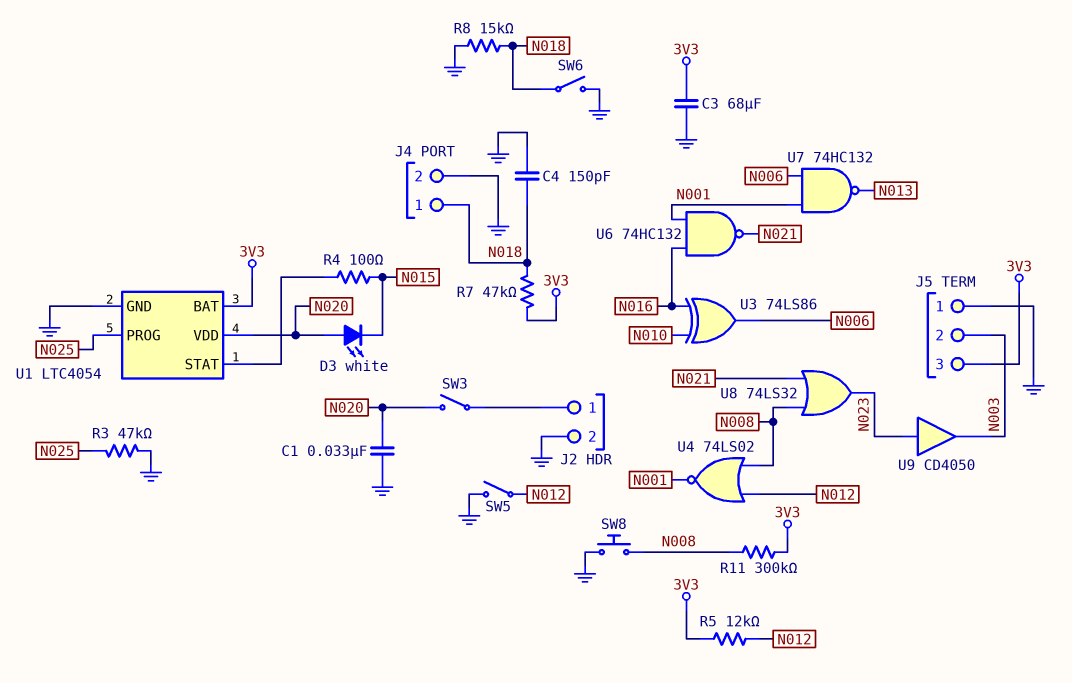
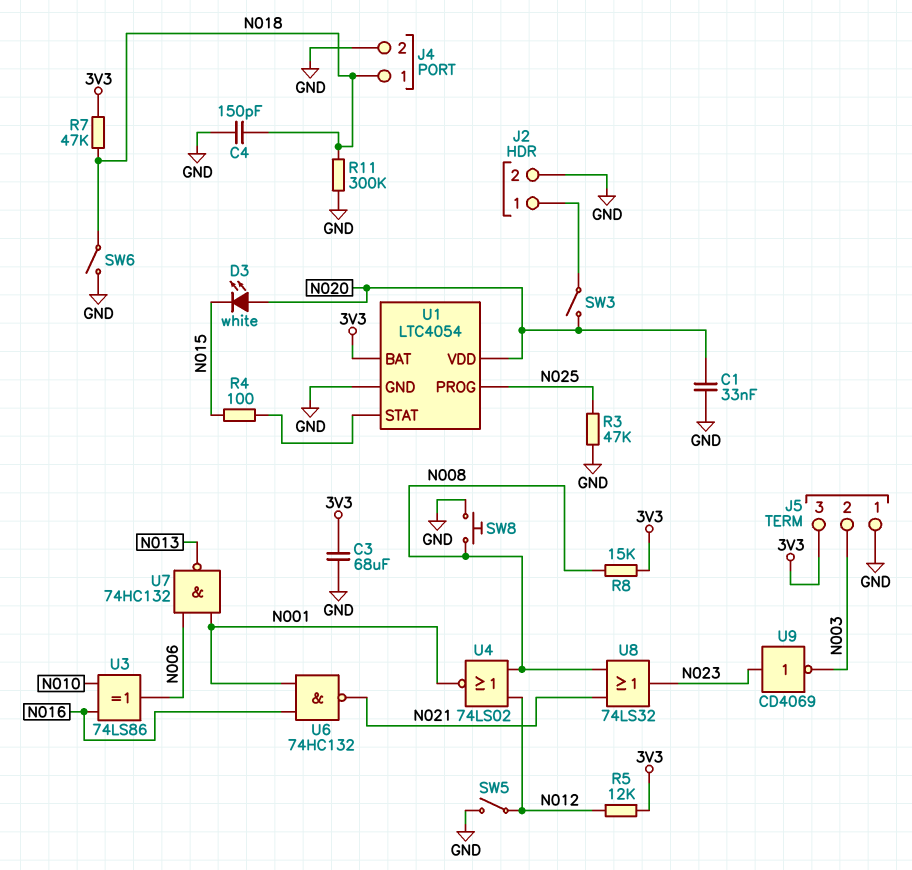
R8: 15k (GND, N018) -> 15k (3V3, N008)
R11: 300k (3V3, N008) -> 300k (GND, N018)
U9: buffer CD4050 (in N023, out N003) -> NOT CD4069 (in N023, out N003)

